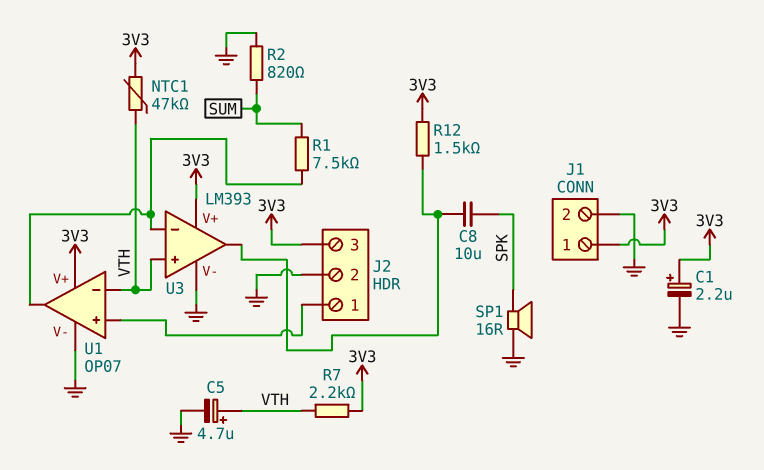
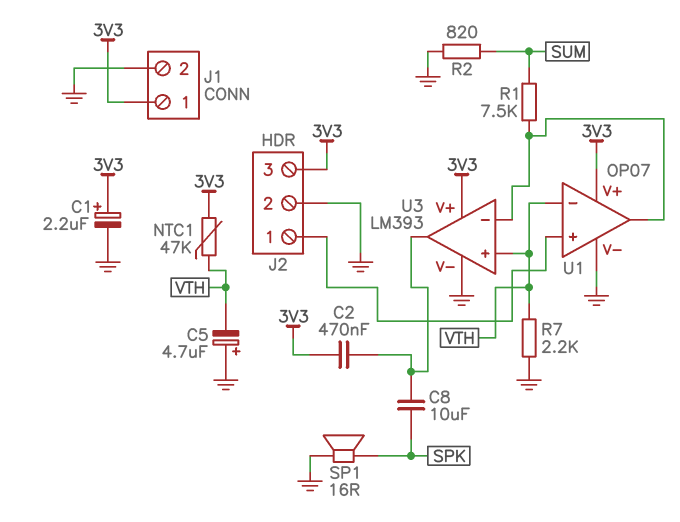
C2: none -> 470nF (3V3, U3/out)
C5: 4.7uF (plus VTH, minus GND) -> 4.7uF (plus GND, minus VTH)
R7: 2.2k (3V3, VTH) -> 2.2k (GND, VTH)
R12: 1.5k (3V3, U3/out) -> none

